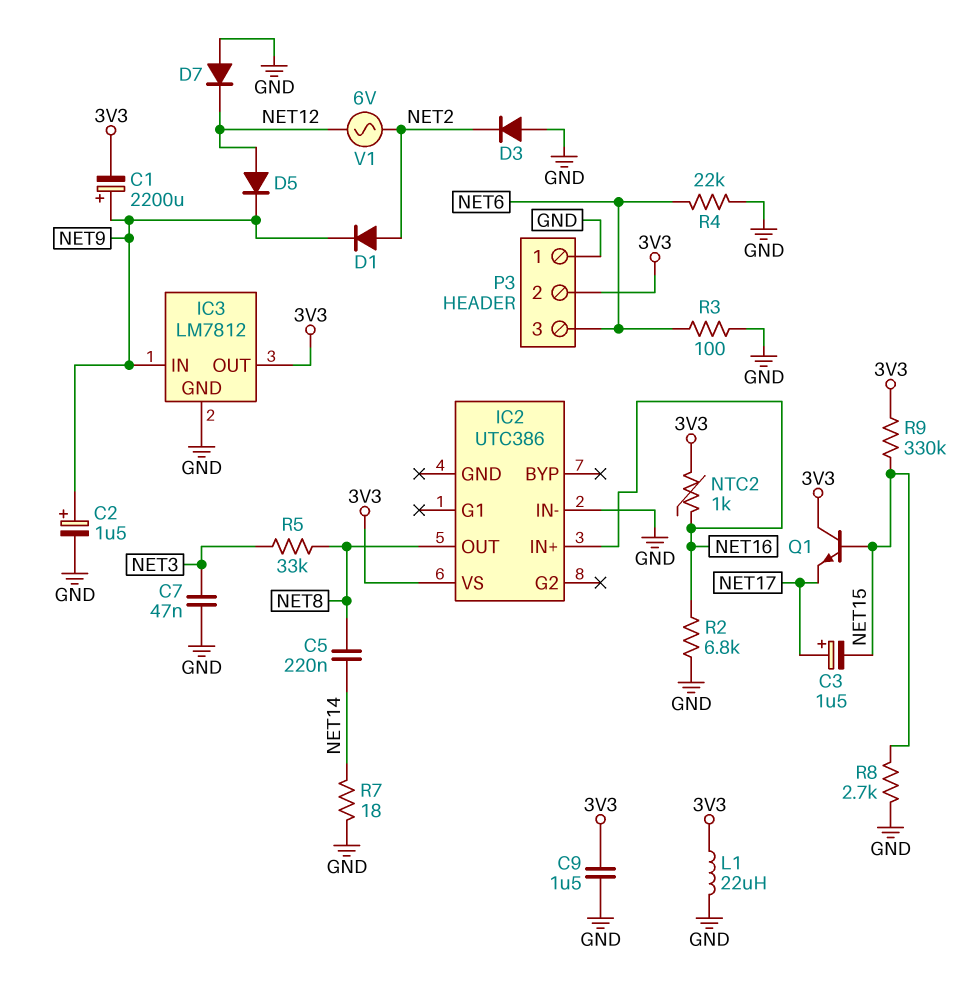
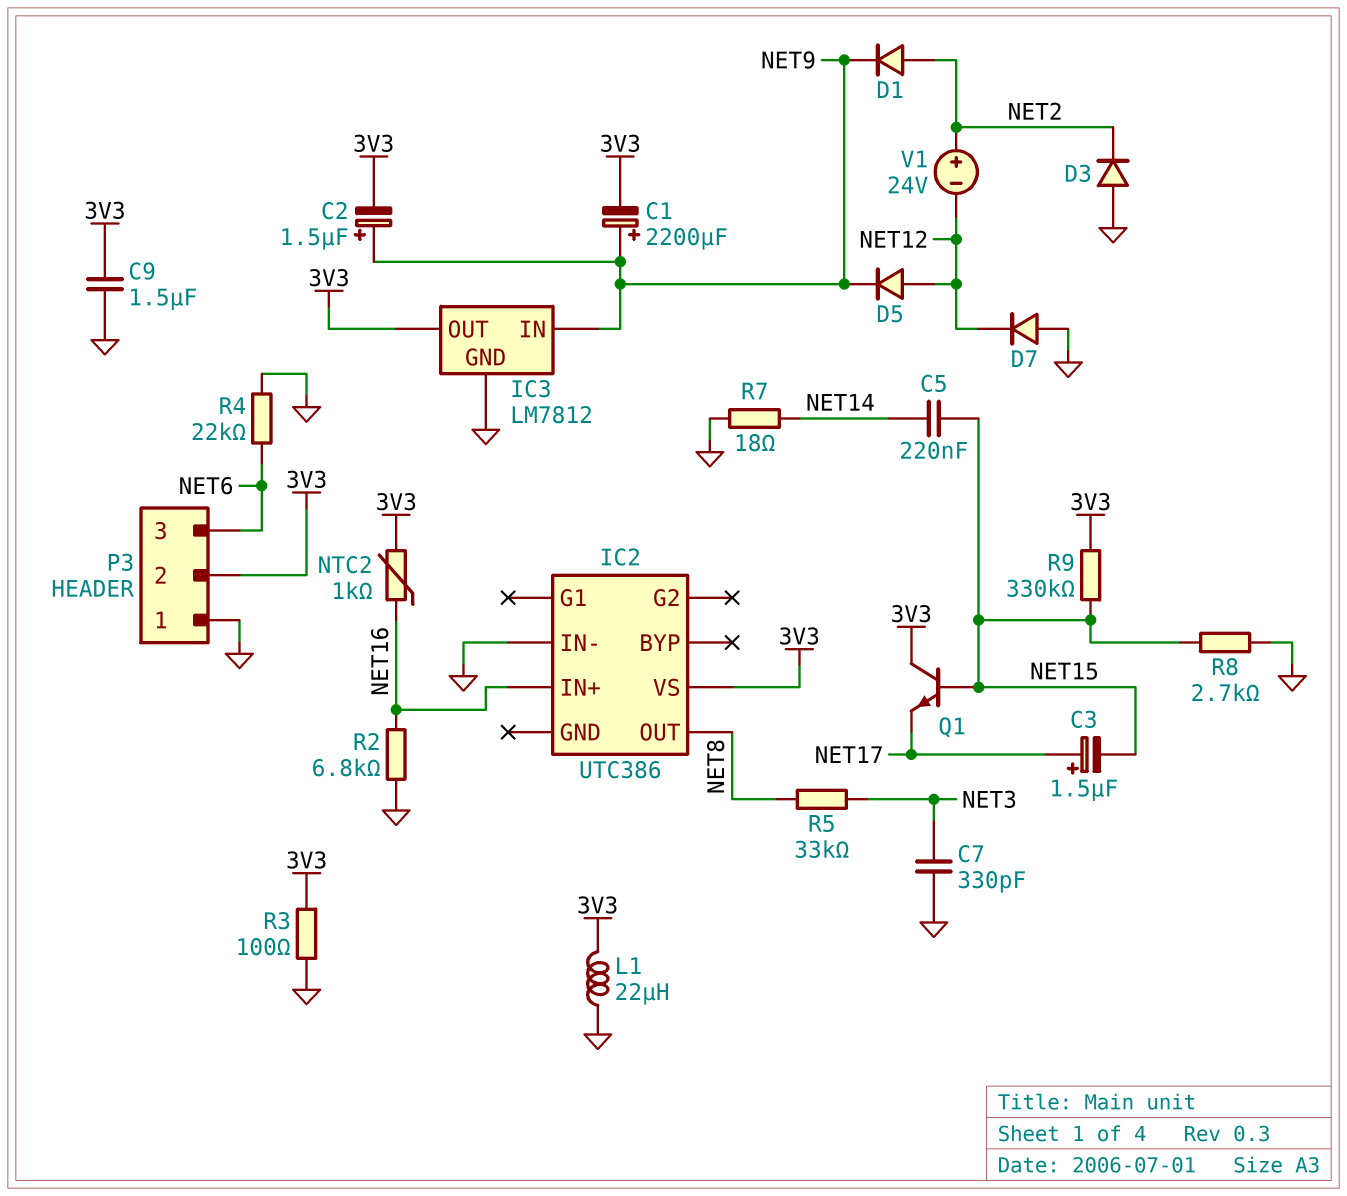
C2: 1.5uF (plus NET9, minus GND) -> 1.5uF (plus NET9, minus 3V3)
C5: 220nF (NET8, NET14) -> 220nF (NET14, NET15)
C7: 47nF (GND, NET3) -> 330pF (GND, NET3)
R3: 100 (GND, NET6) -> 100 (3V3, GND)
V1: AC 6V (NET2, NET12) -> 24V (plus NET2, minus NET12)

